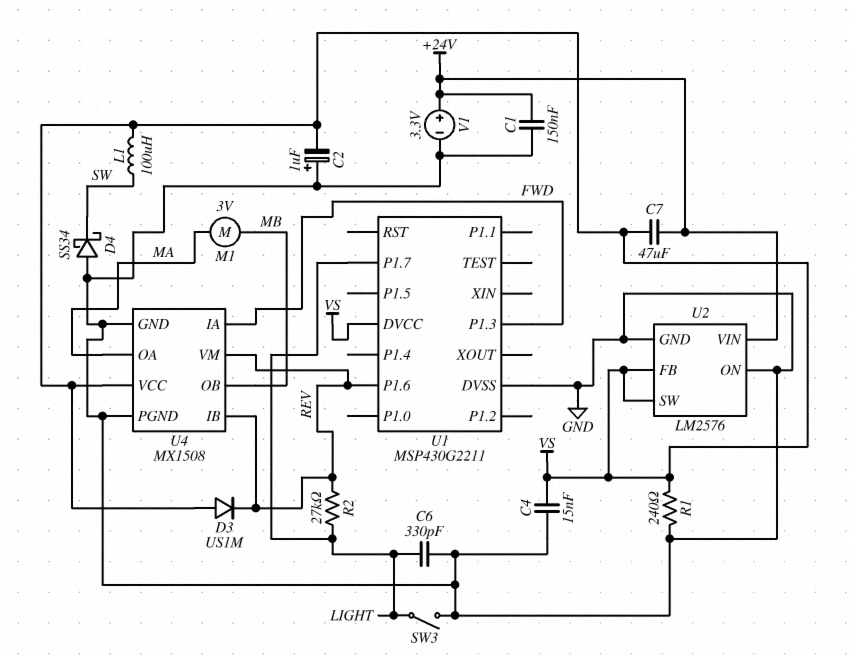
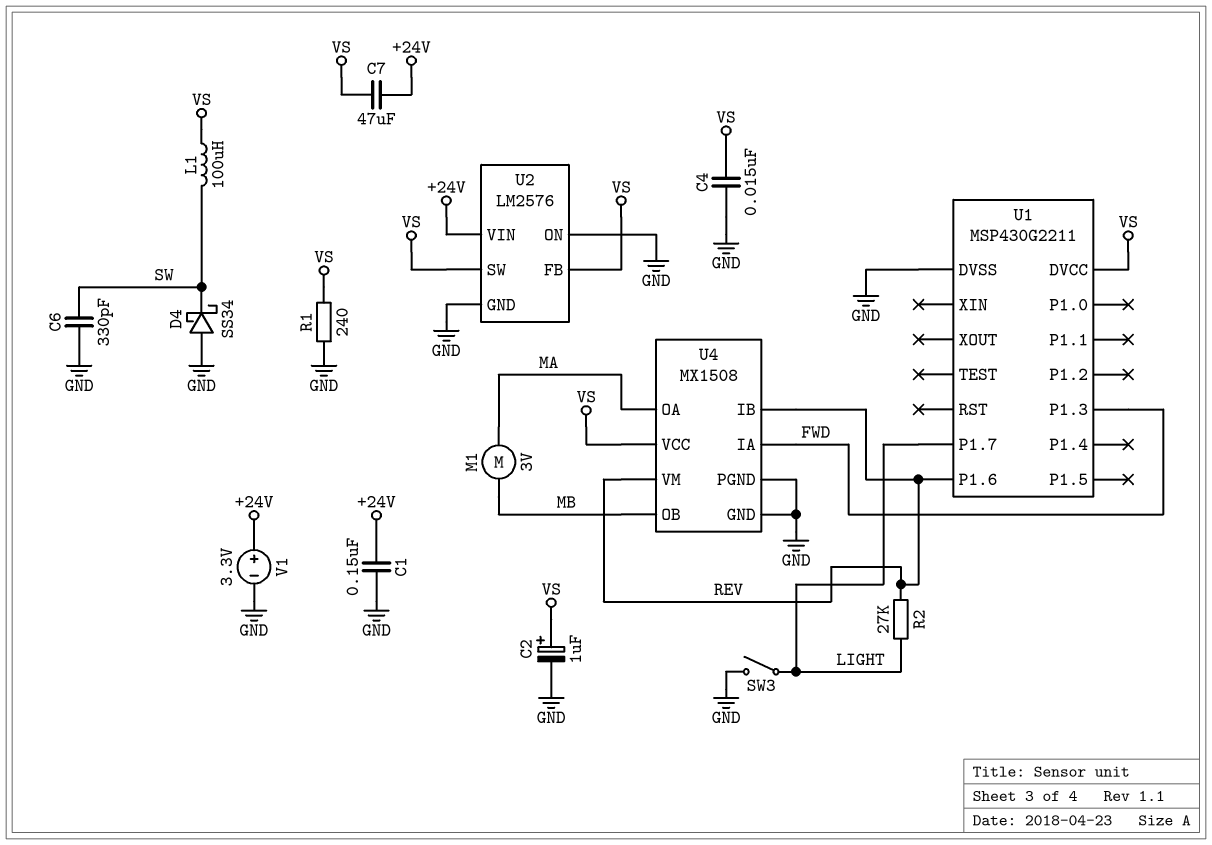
C2: 1uF (plus GND, minus VS) -> 1uF (plus VS, minus GND)
C6: 330pF (GND, LIGHT) -> 330pF (GND, SW)
D3: diode US1M (A VS, K REV) -> none

